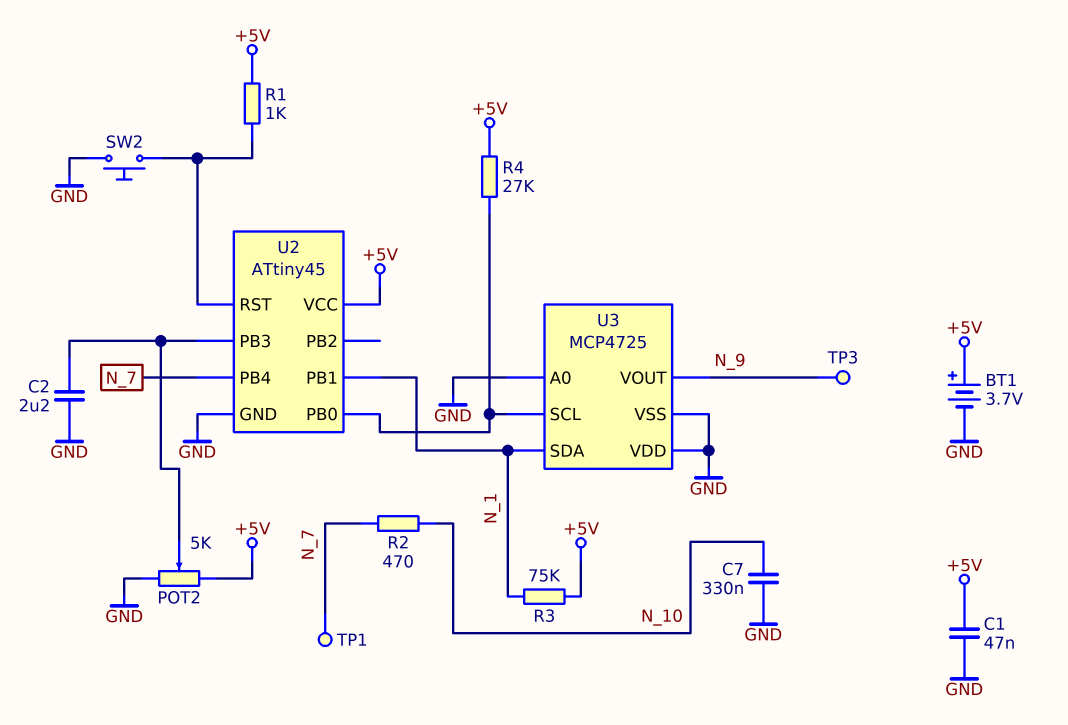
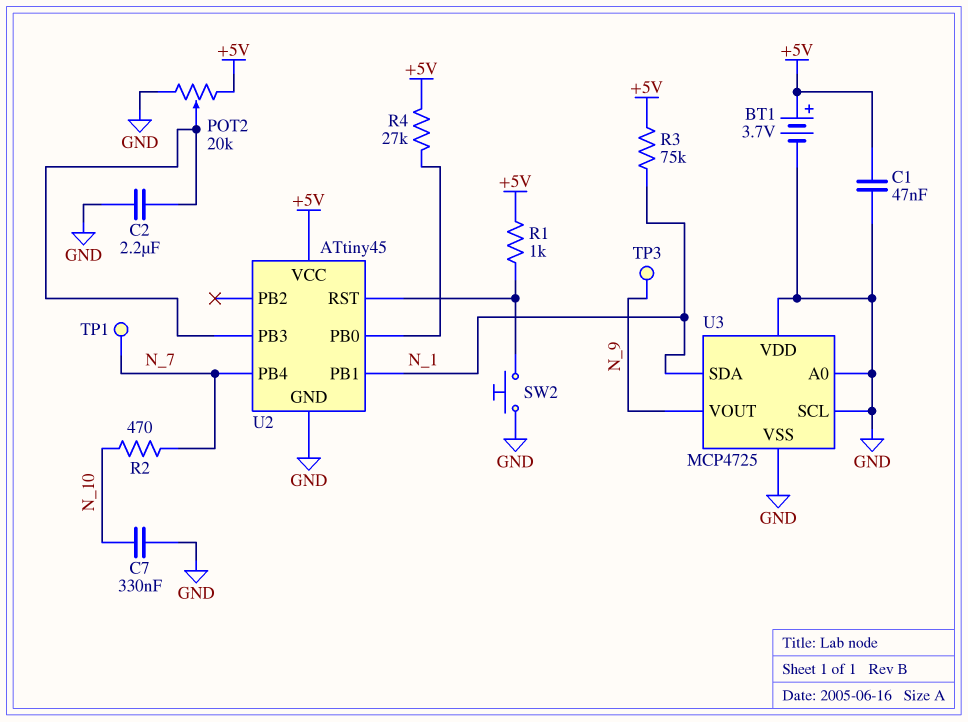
POT2: 5k (+5V, GND, wiper U2/PB3) -> 20k (+5V, GND, wiper U2/PB3)
U3 pin SCL: U2/PB0 -> GND

